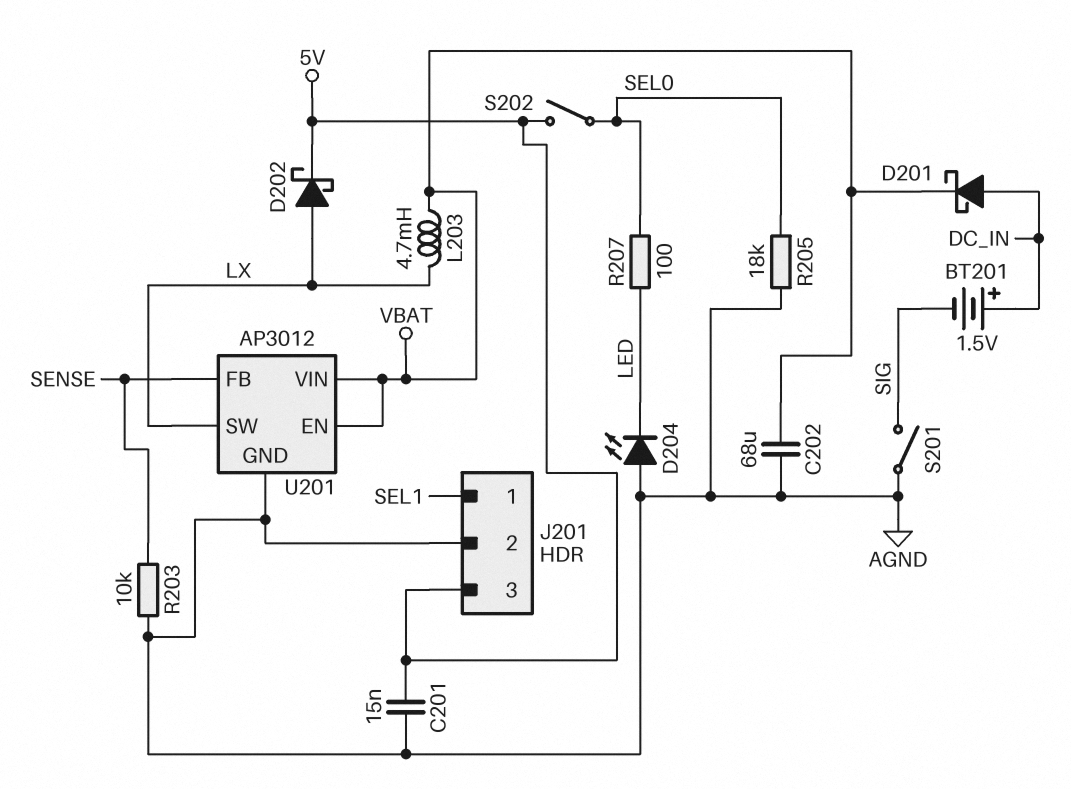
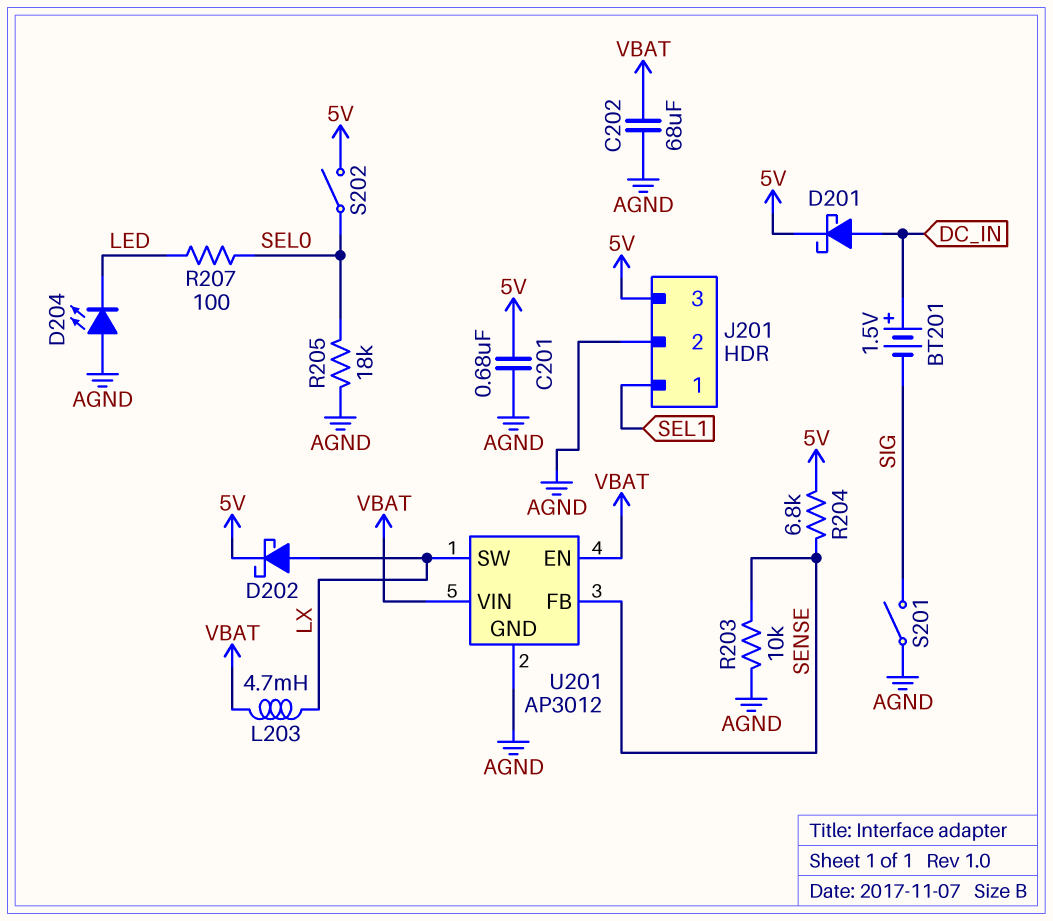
C201: 15nF (5V, AGND) -> 680nF (5V, AGND)
D201: schottky (A DC_IN, K VBAT) -> schottky (A DC_IN, K 5V)
R204: none -> 6.8k (5V, SENSE)

